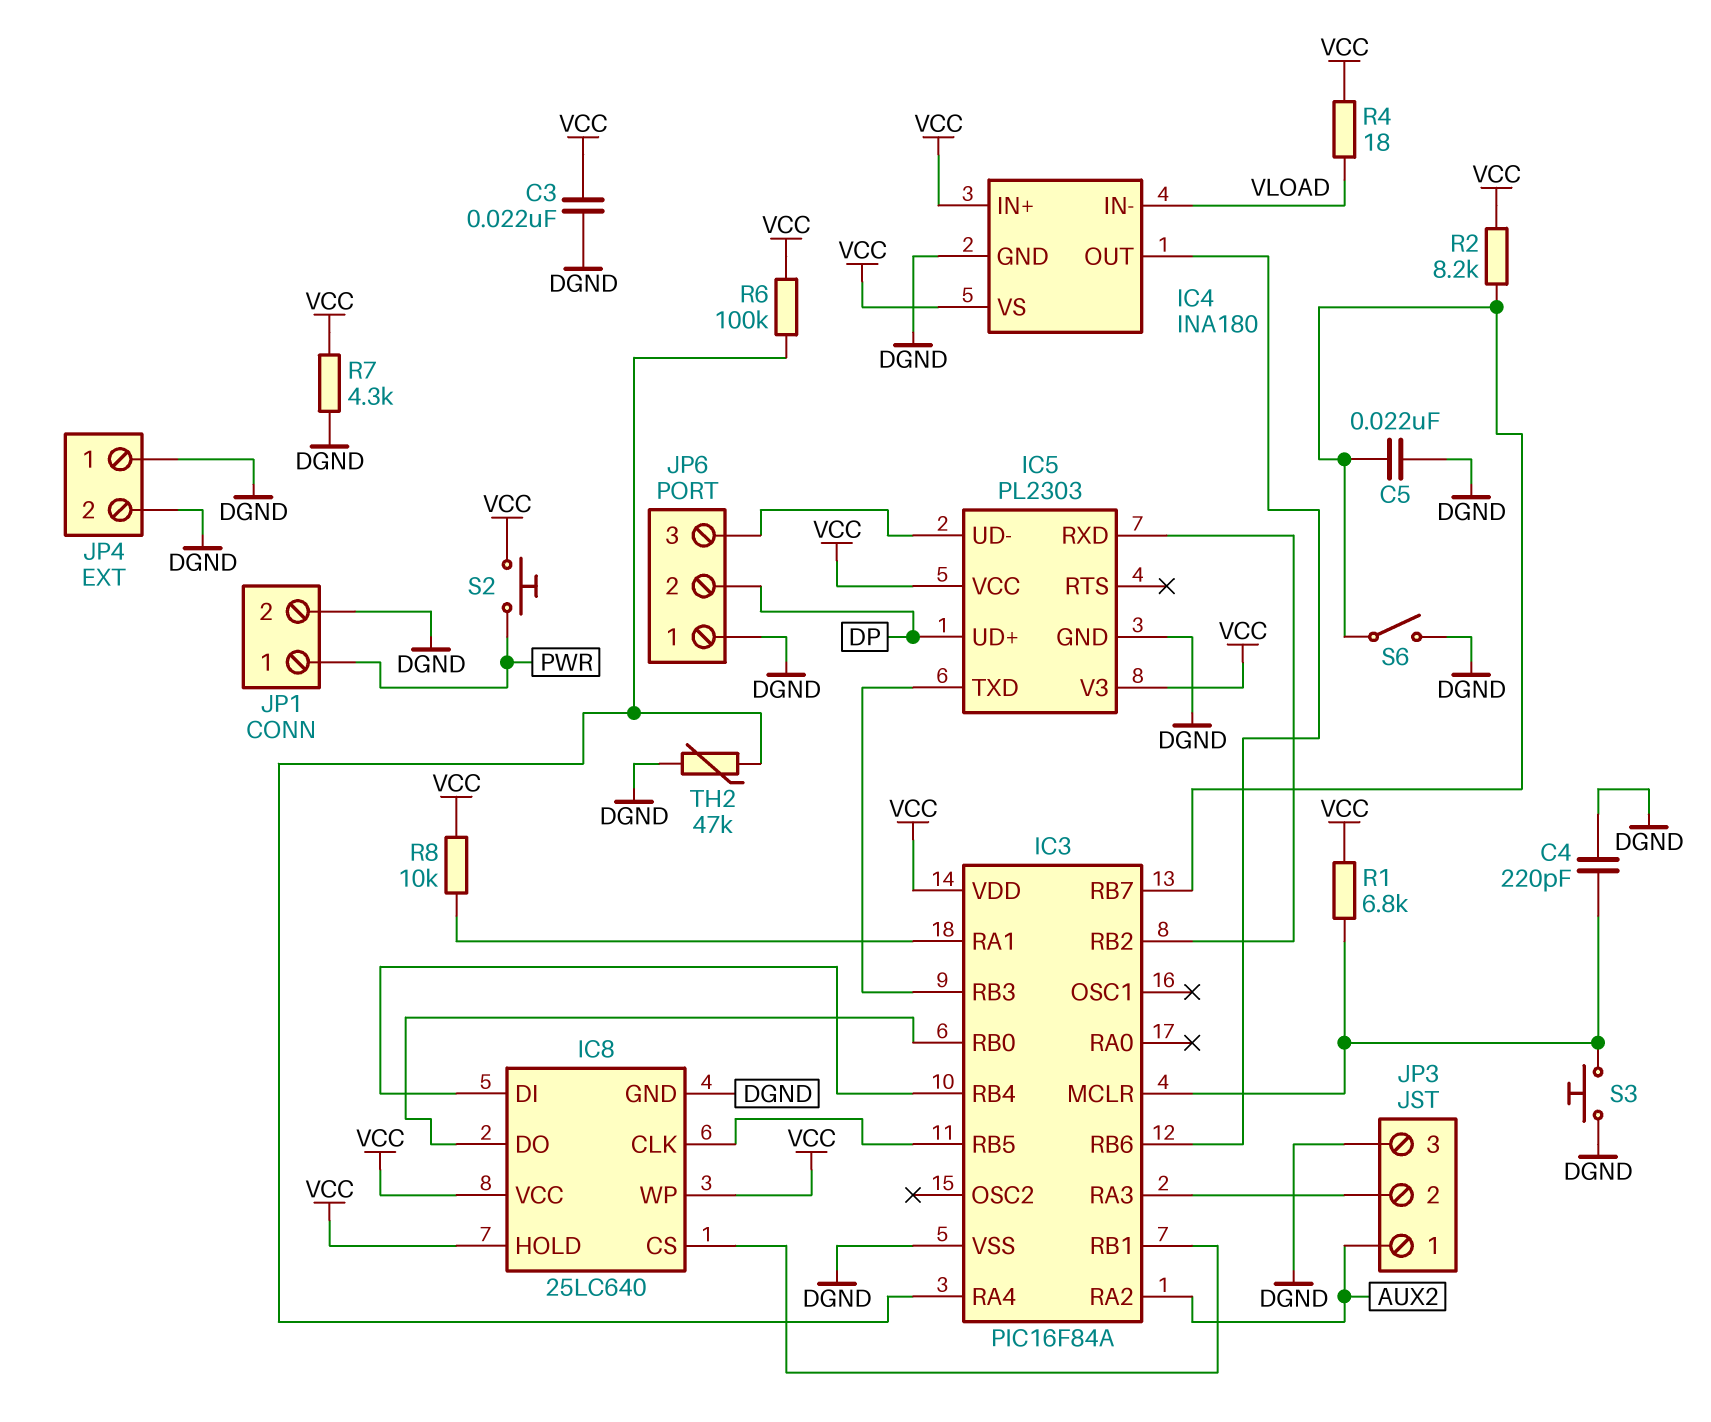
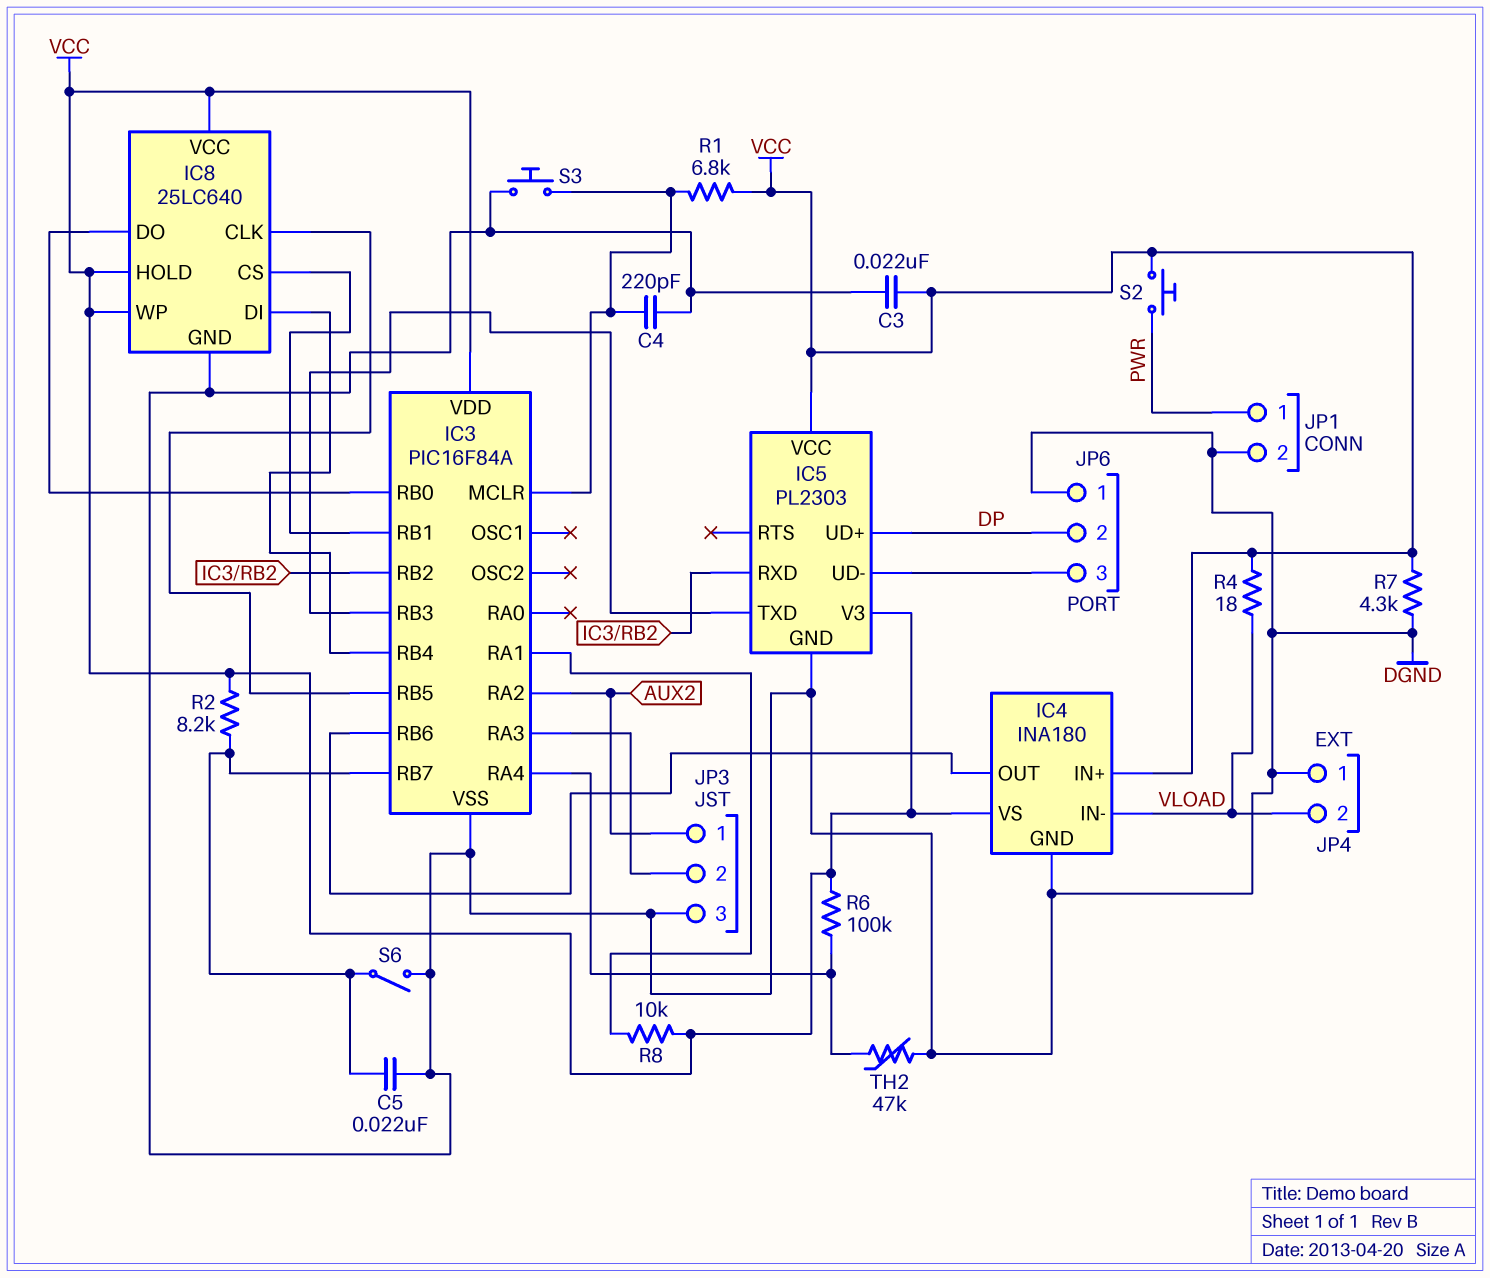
JP4 pin 2: DGND -> VLOAD

